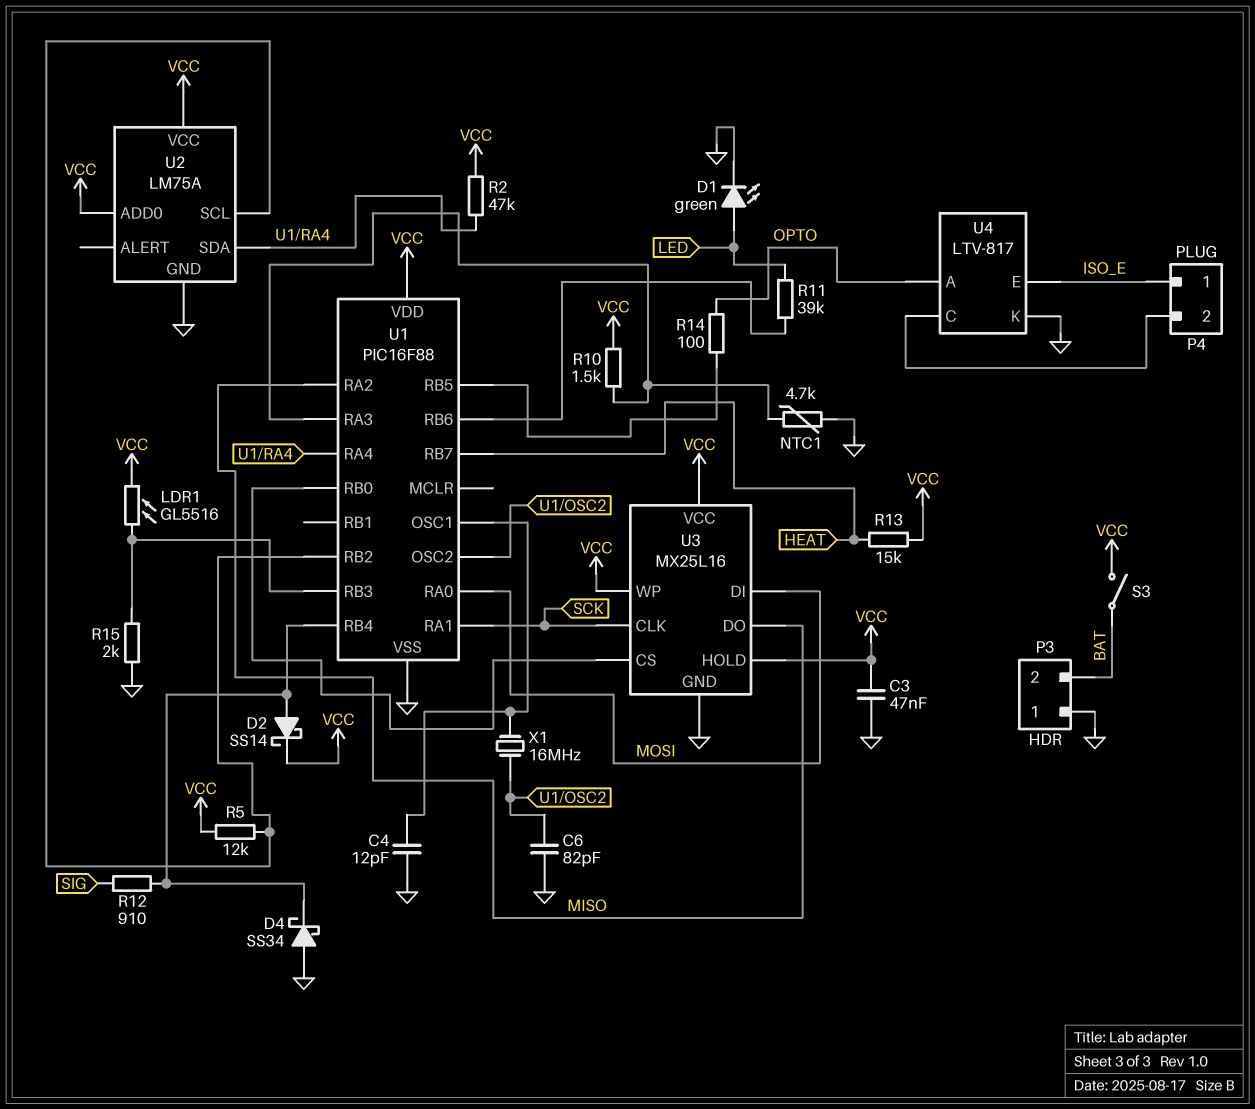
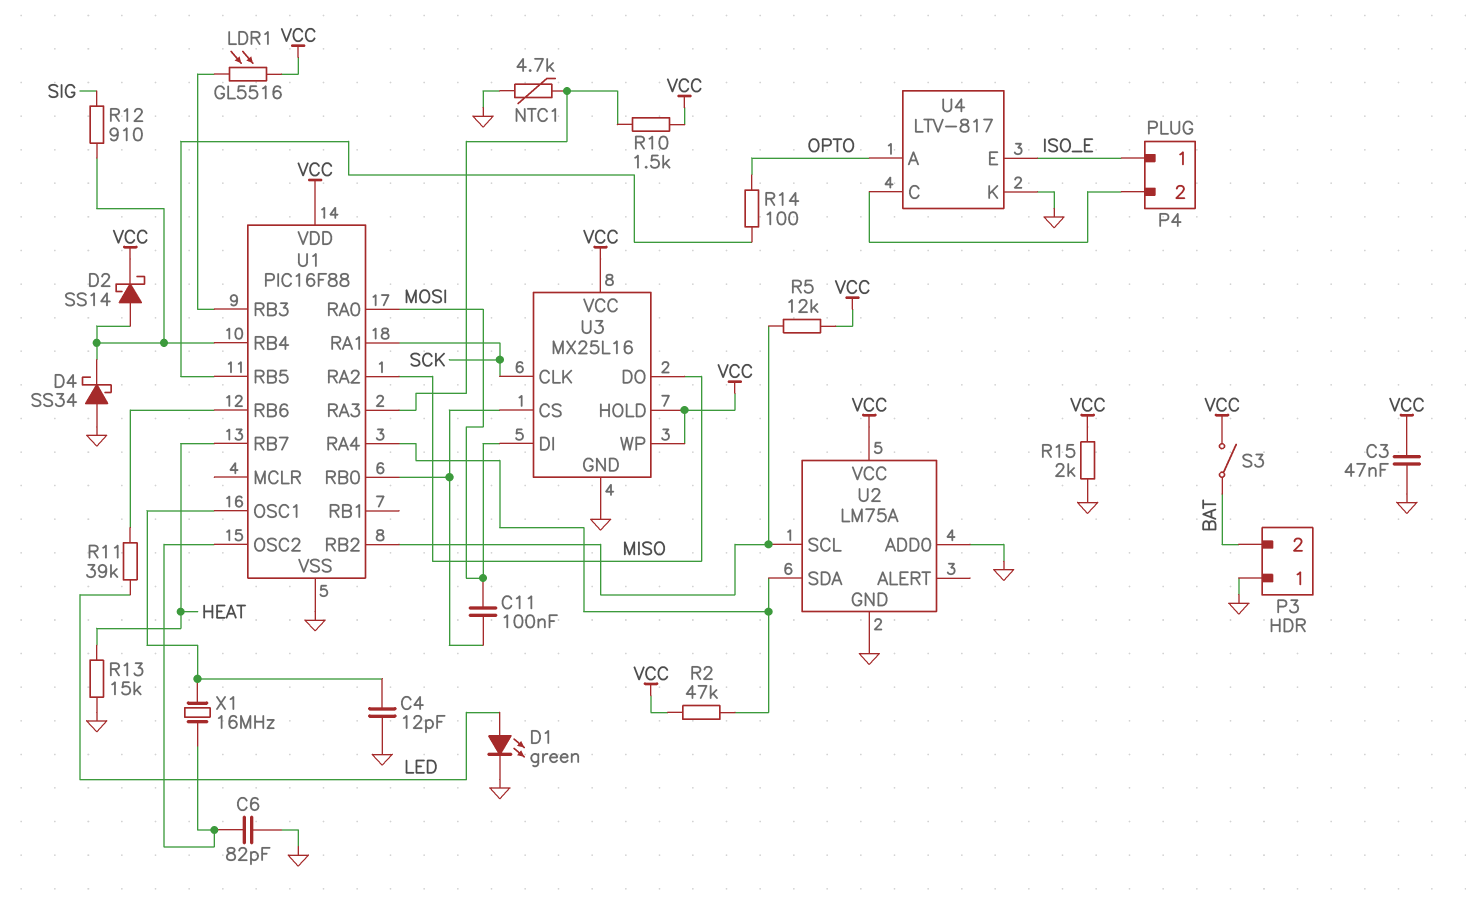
C11: none -> 100nF (MOSI, U1/RB0)
R13: 15k (HEAT, VCC) -> 15k (GND, HEAT)
R15: 2k (GND, U1/RB3) -> 2k (GND, VCC)
U2 pin ADD0: VCC -> GND

